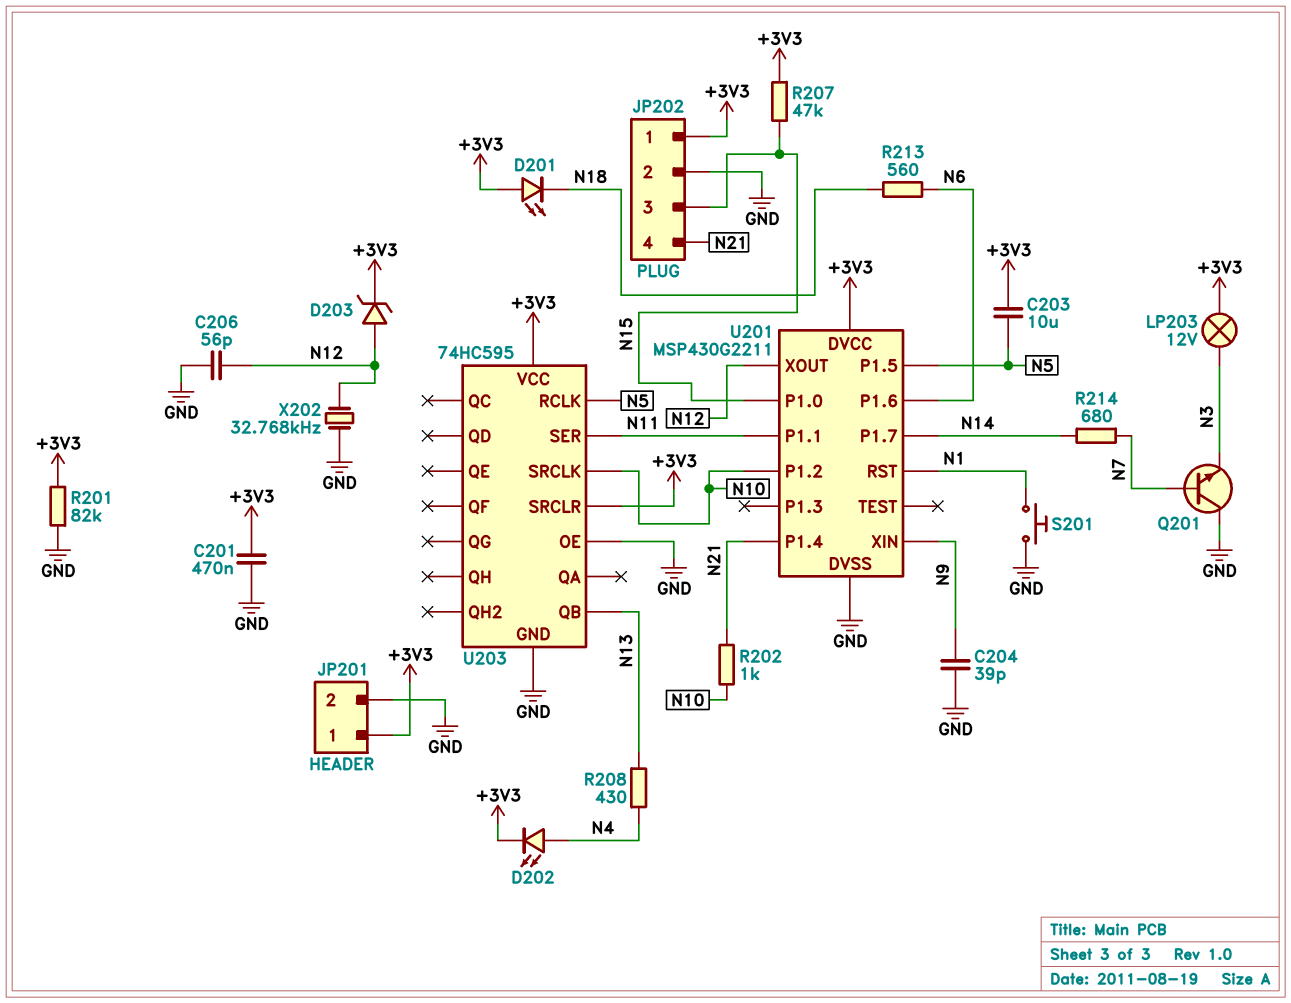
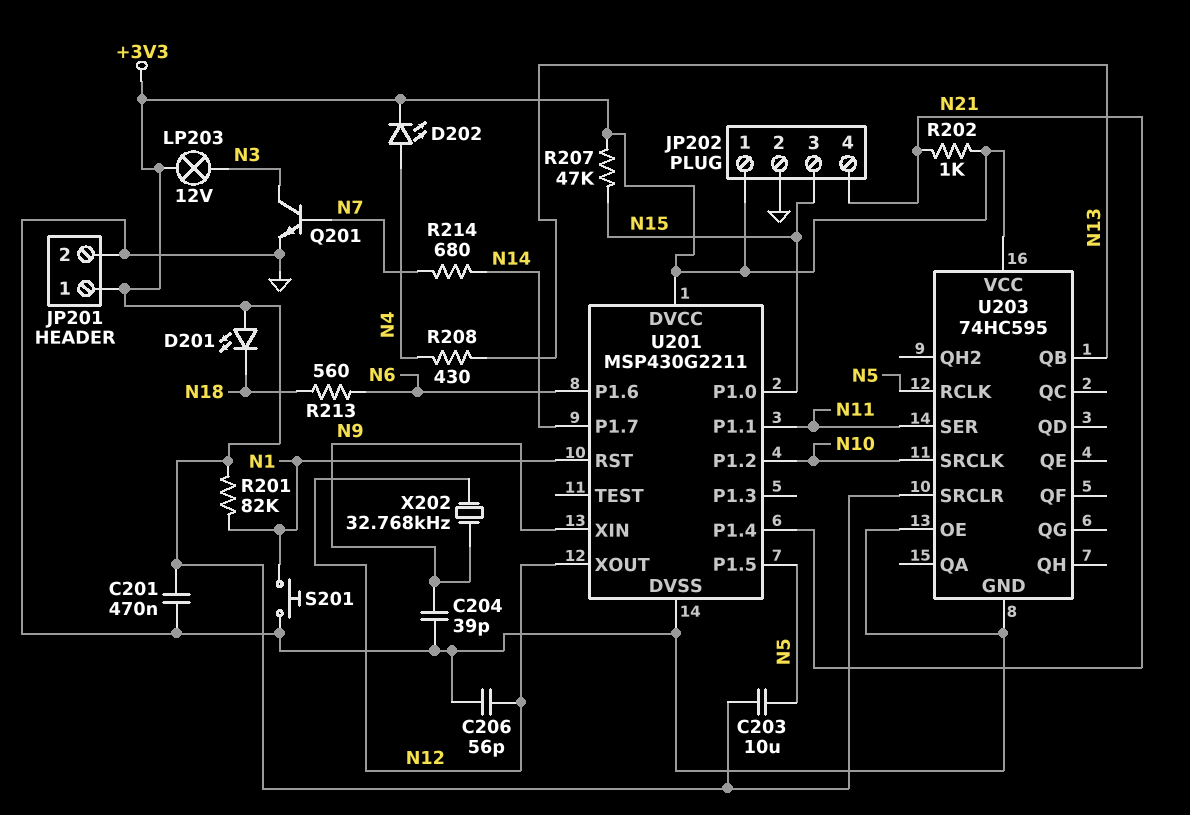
D203: zener (A N12, K +3V3) -> none
Q201: NPN (B N7, C GND, E N3) -> NPN (B N7, C N3, E GND)
R201: 82k (+3V3, GND) -> 82k (+3V3, N1)
R202: 1k (N10, N21) -> 1k (+3V3, N21)
X202: 32.768kHz (GND, N12) -> 32.768kHz (N9, N12)

